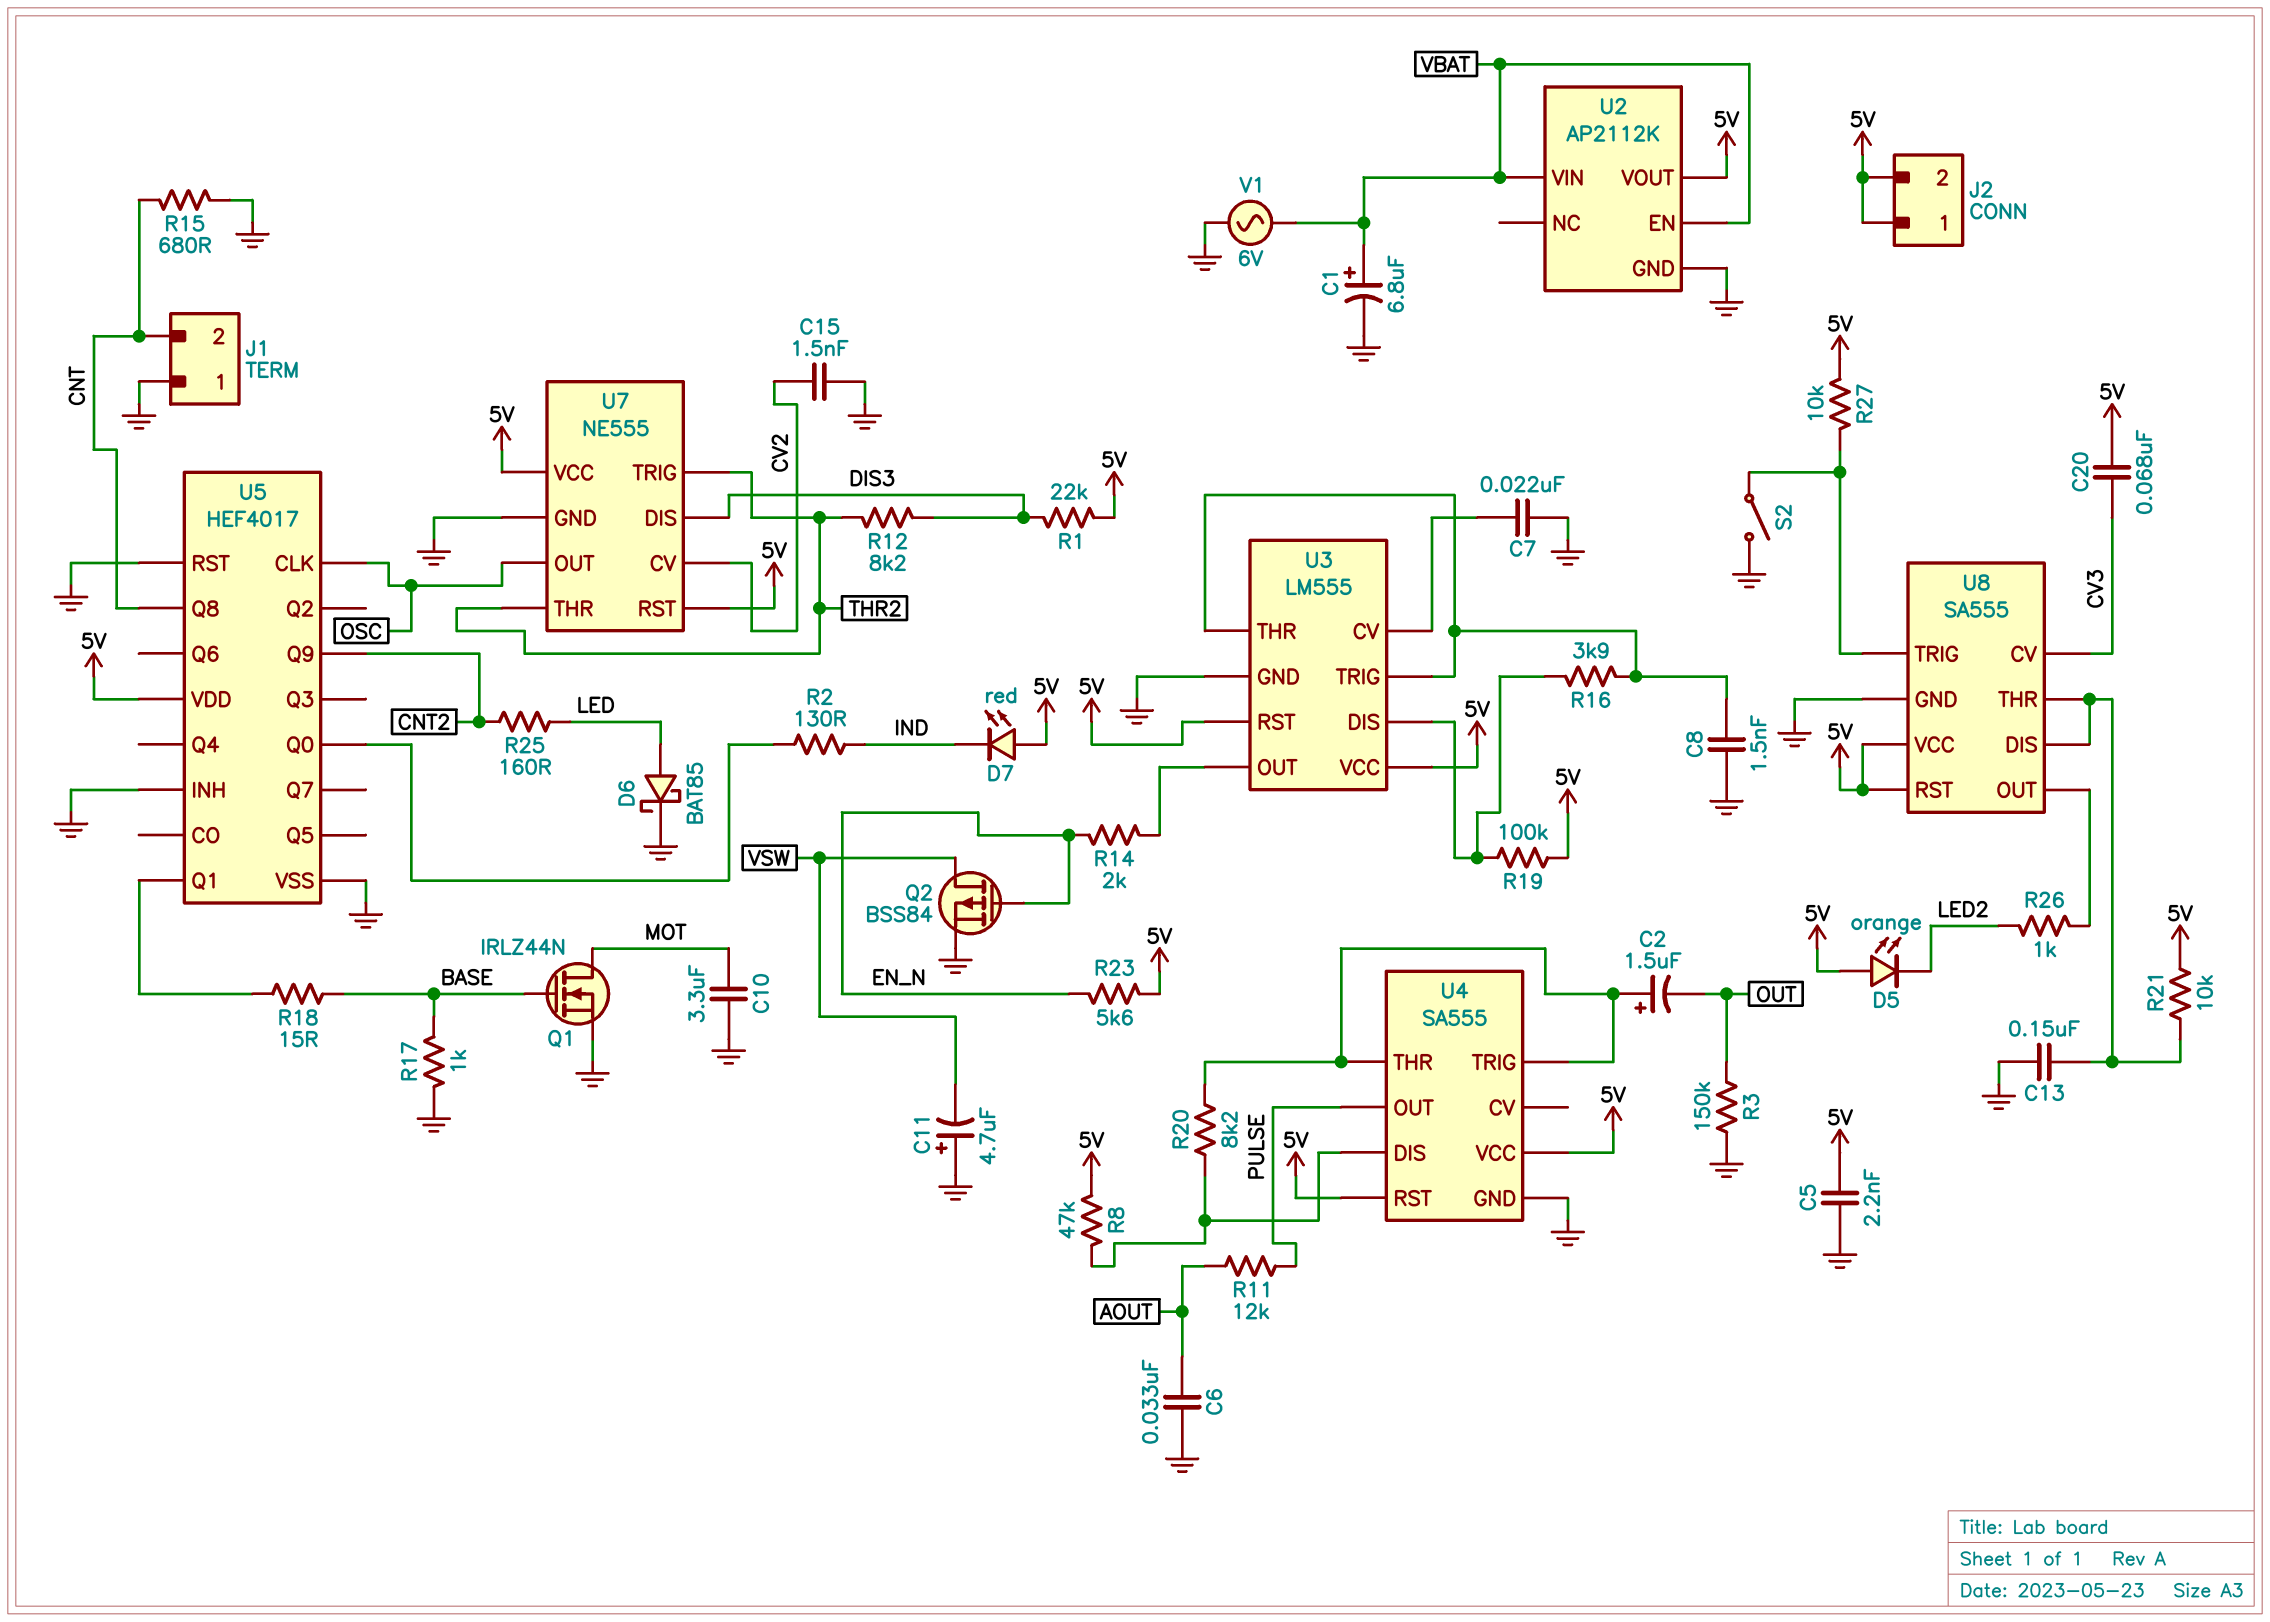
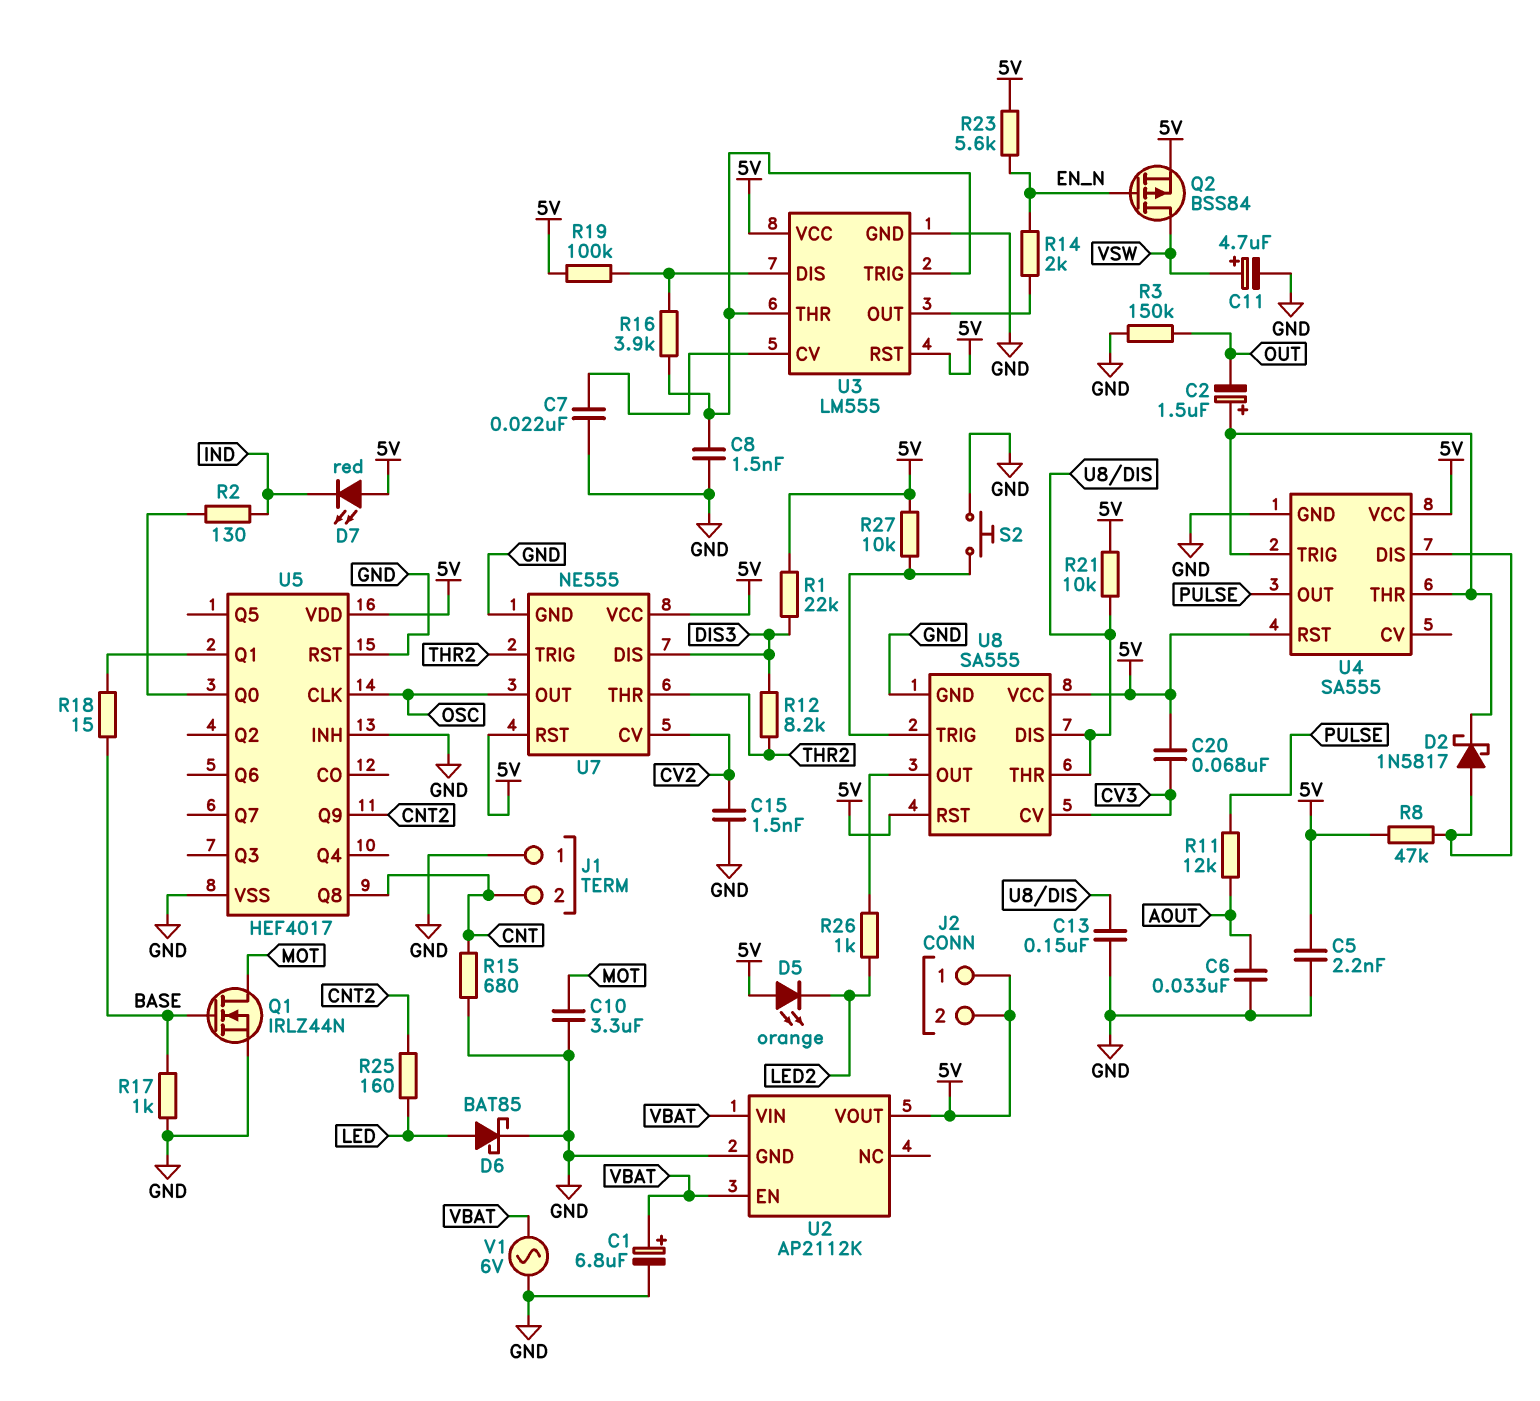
C11: 4.7uF (plus GND, minus VSW) -> 4.7uF (plus VSW, minus GND)
D2: none -> schottky 1N5817 (A U4/DIS, K U4/THR)
Q2: PMOS BSS84 (G EN_N, D VSW, S GND) -> PMOS BSS84 (G EN_N, D VSW, S 5V)
R20: 8.2k (U4/DIS, U4/THR) -> none
S2: switch (GND, U8/TRIG) -> button (GND, U8/TRIG)

